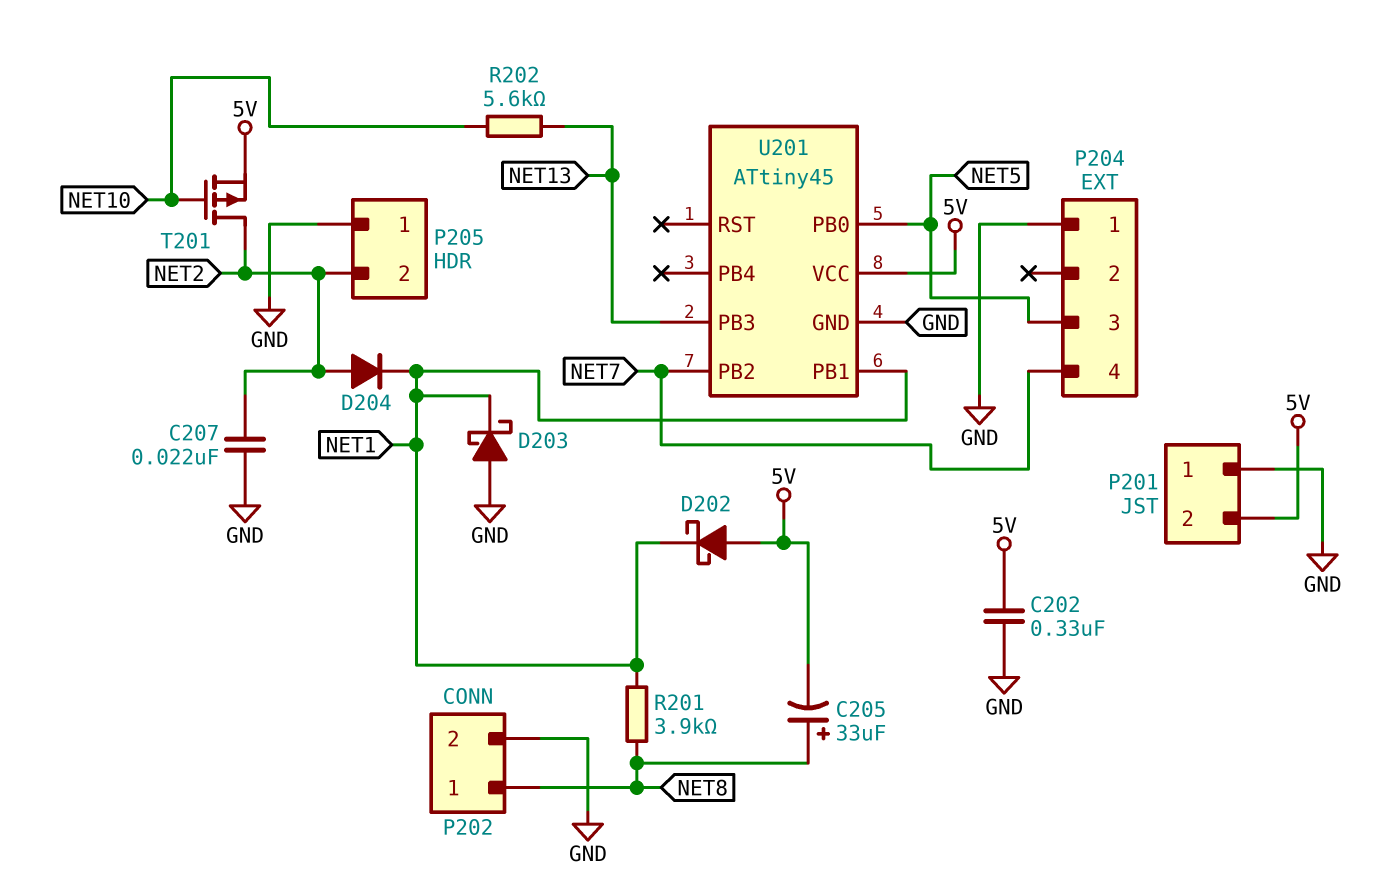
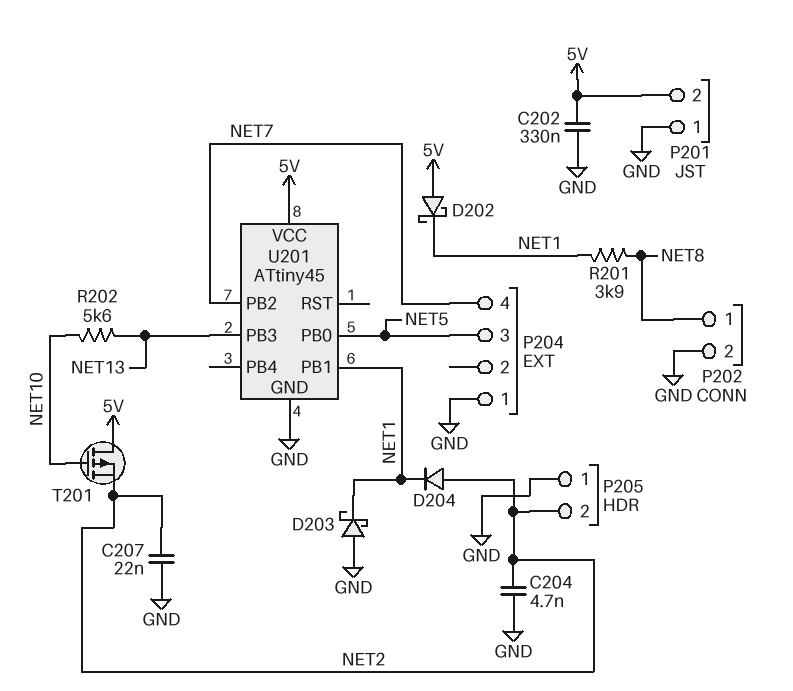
C204: none -> 4.7nF (GND, NET2)
C205: 33uF (plus NET8, minus 5V) -> none
T201: PMOS (G NET10, D NET2, S 5V) -> PMOS (G NET10, D 5V, S NET2)

